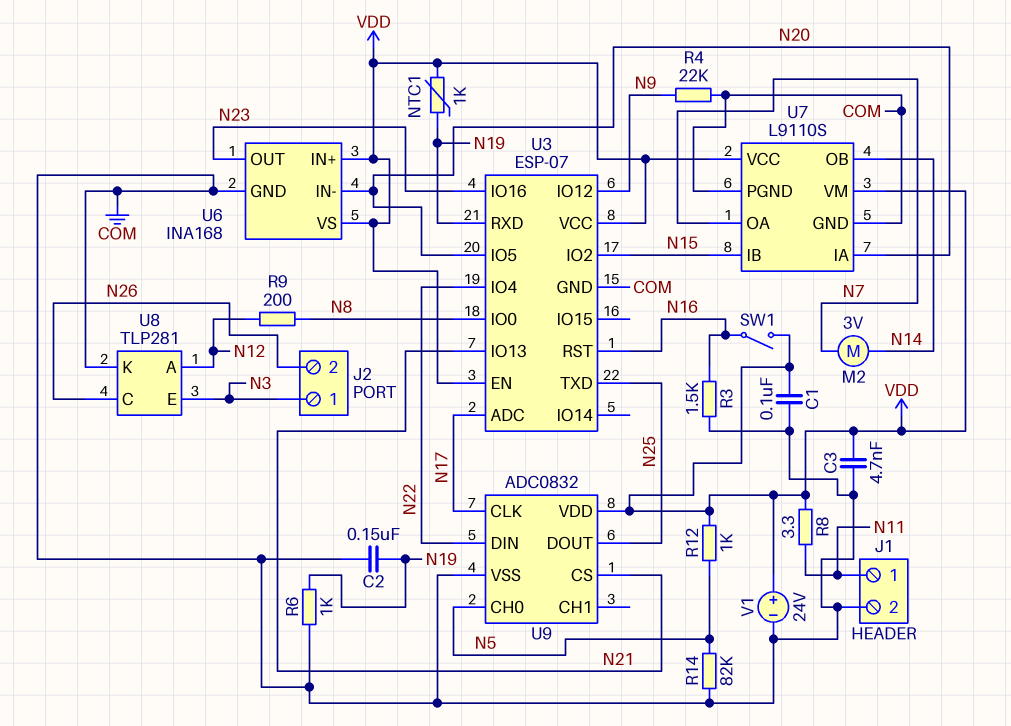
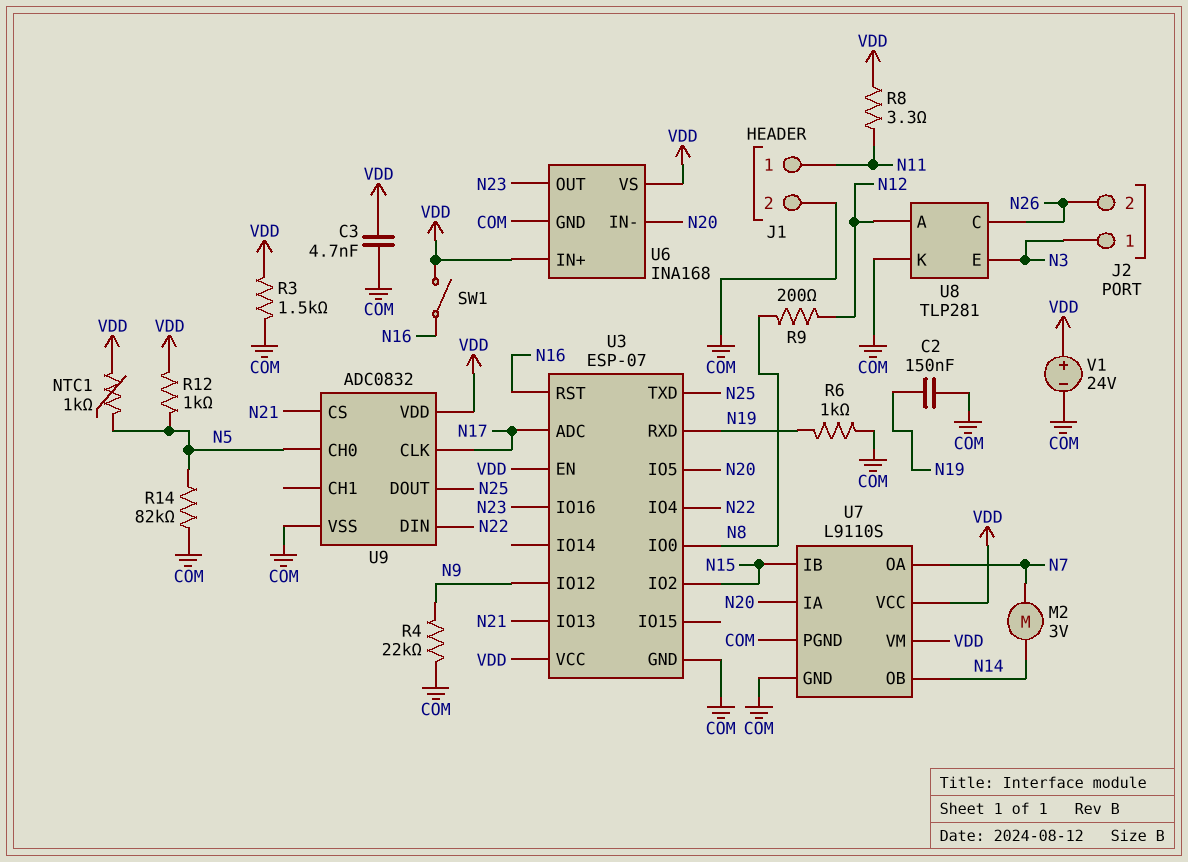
C1: 100nF (COM, VDD) -> none
NTC1: 1k (N19, VDD) -> 1k (N5, VDD)
R3: 1.5k (COM, N16) -> 1.5k (COM, VDD)

